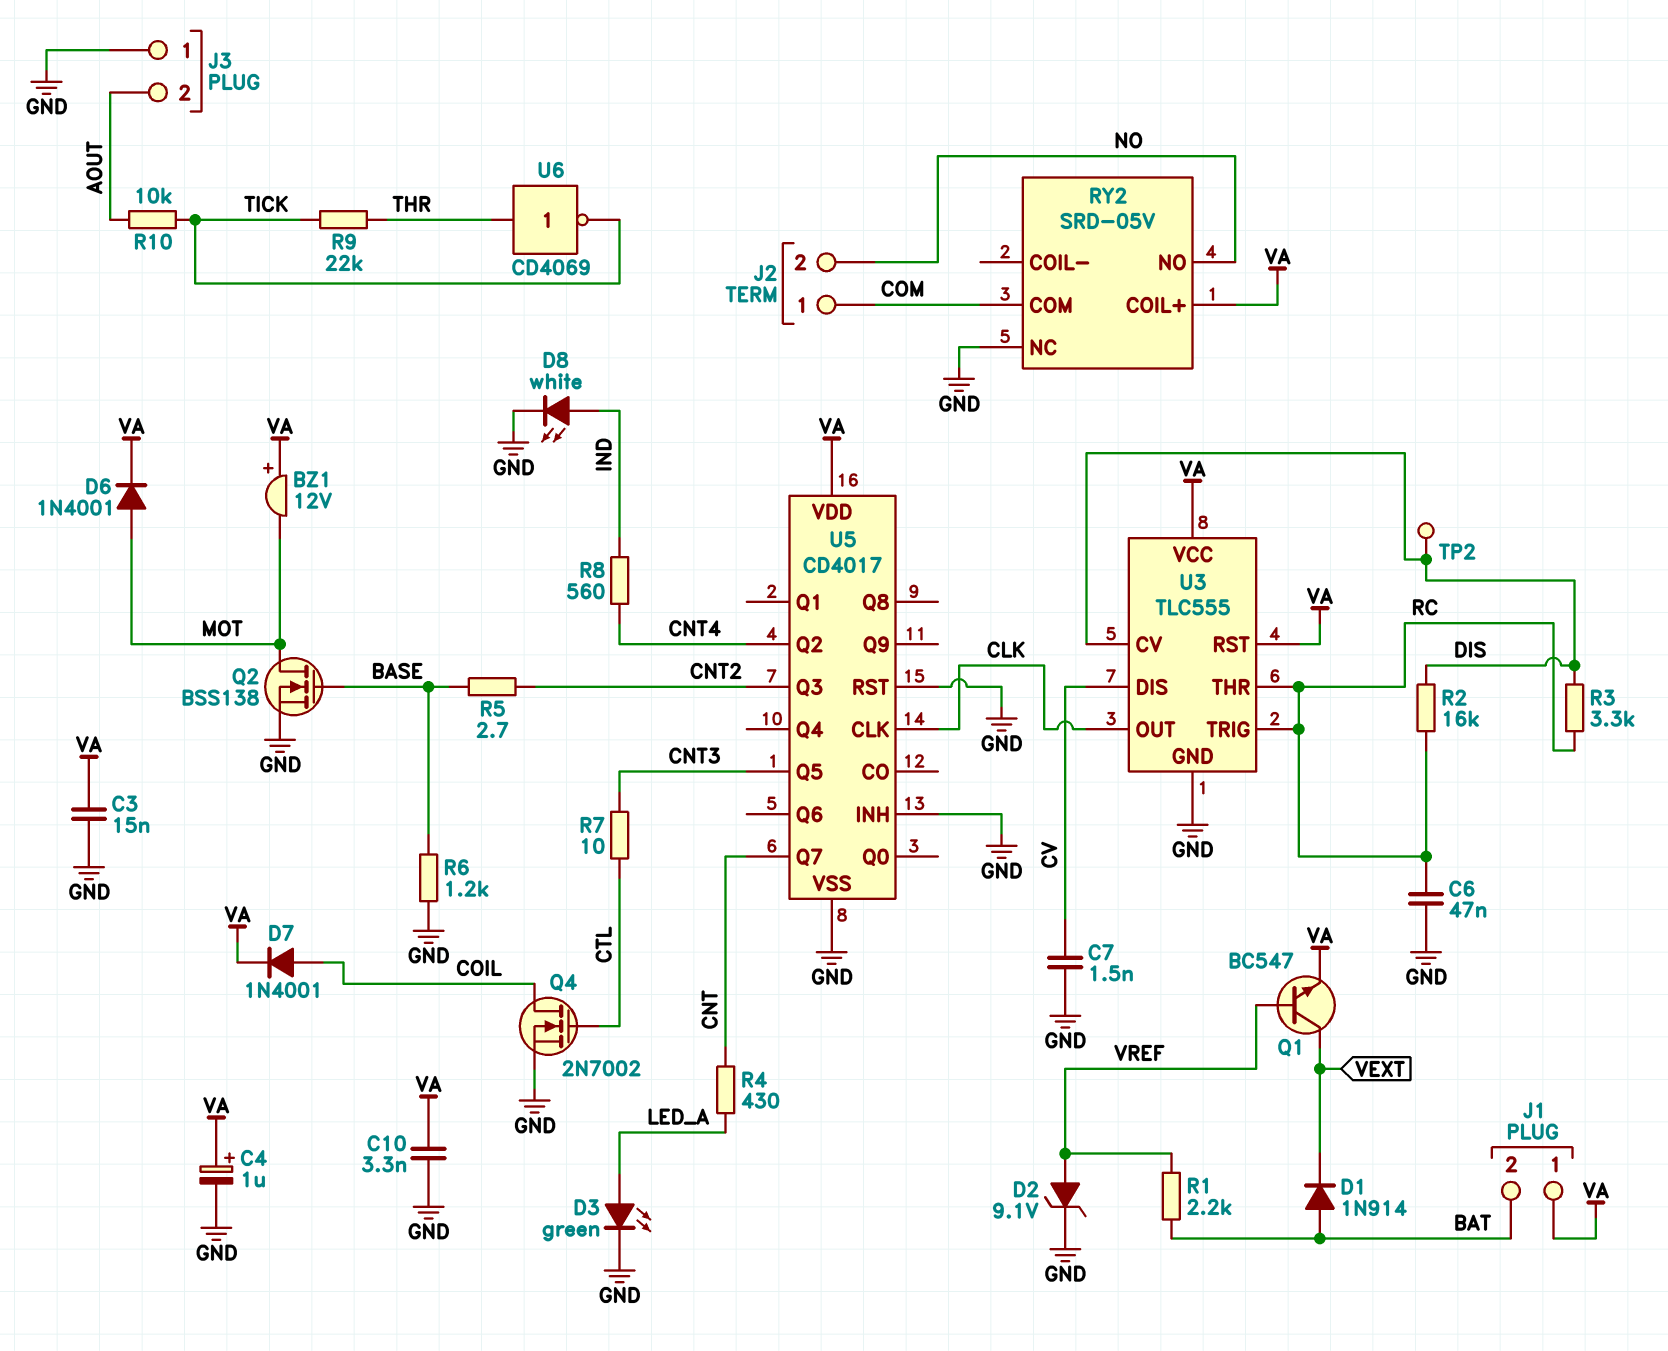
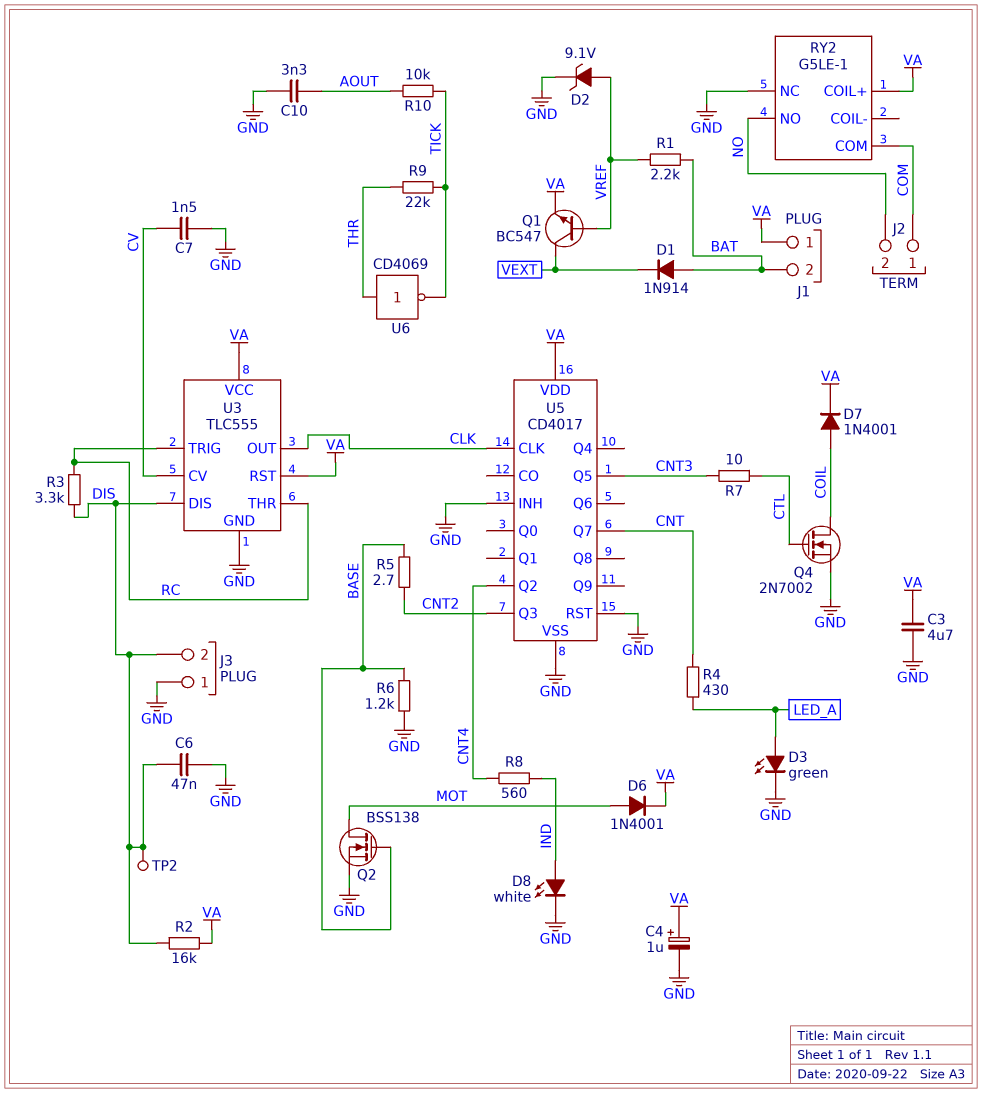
BZ1: buzzer 12V (plus VA, minus MOT) -> none
C3: 15nF (GND, VA) -> 4.7uF (GND, VA)
C6: 47nF (GND, RC) -> 47nF (DIS, GND)
C10: 3.3nF (GND, VA) -> 3.3nF (AOUT, GND)
J3 pin 2: AOUT -> DIS
R2: 16k (DIS, RC) -> 16k (DIS, VA)
RY2: SRD-05V -> G5LE-1
U3 pin CV: DIS -> CV
U3 pin DIS: CV -> DIS

